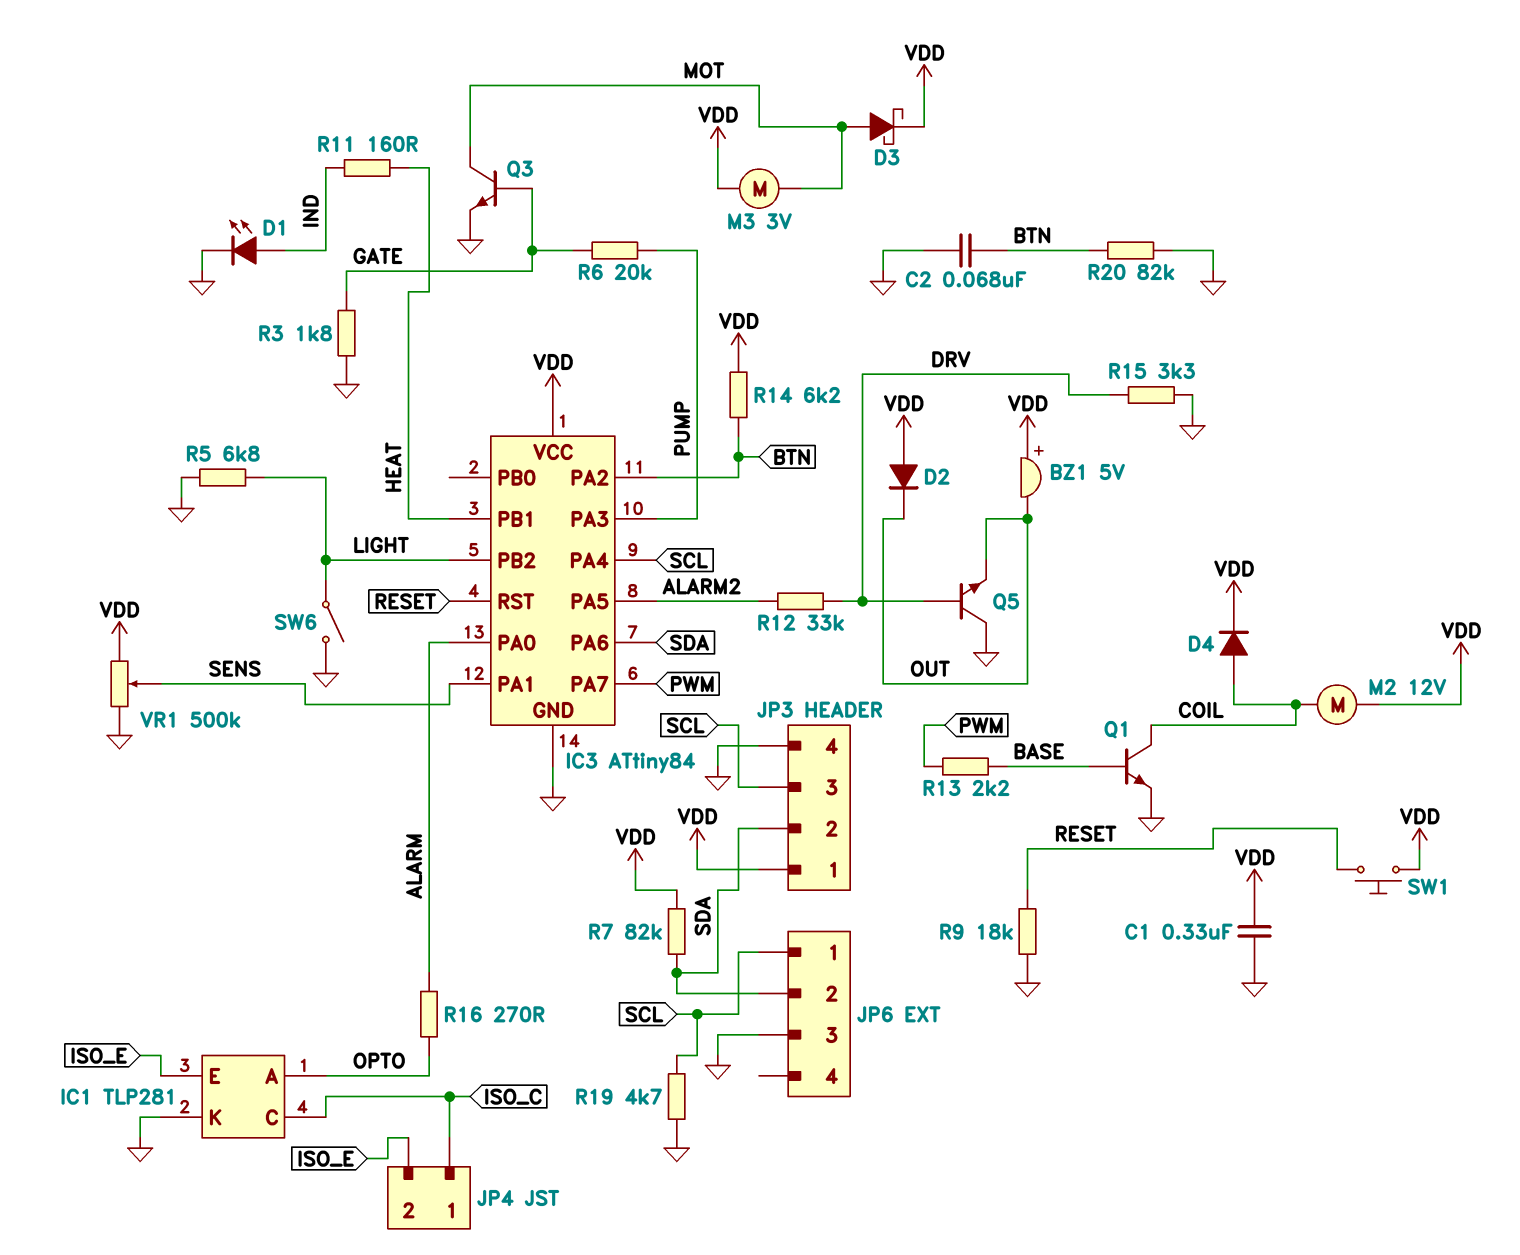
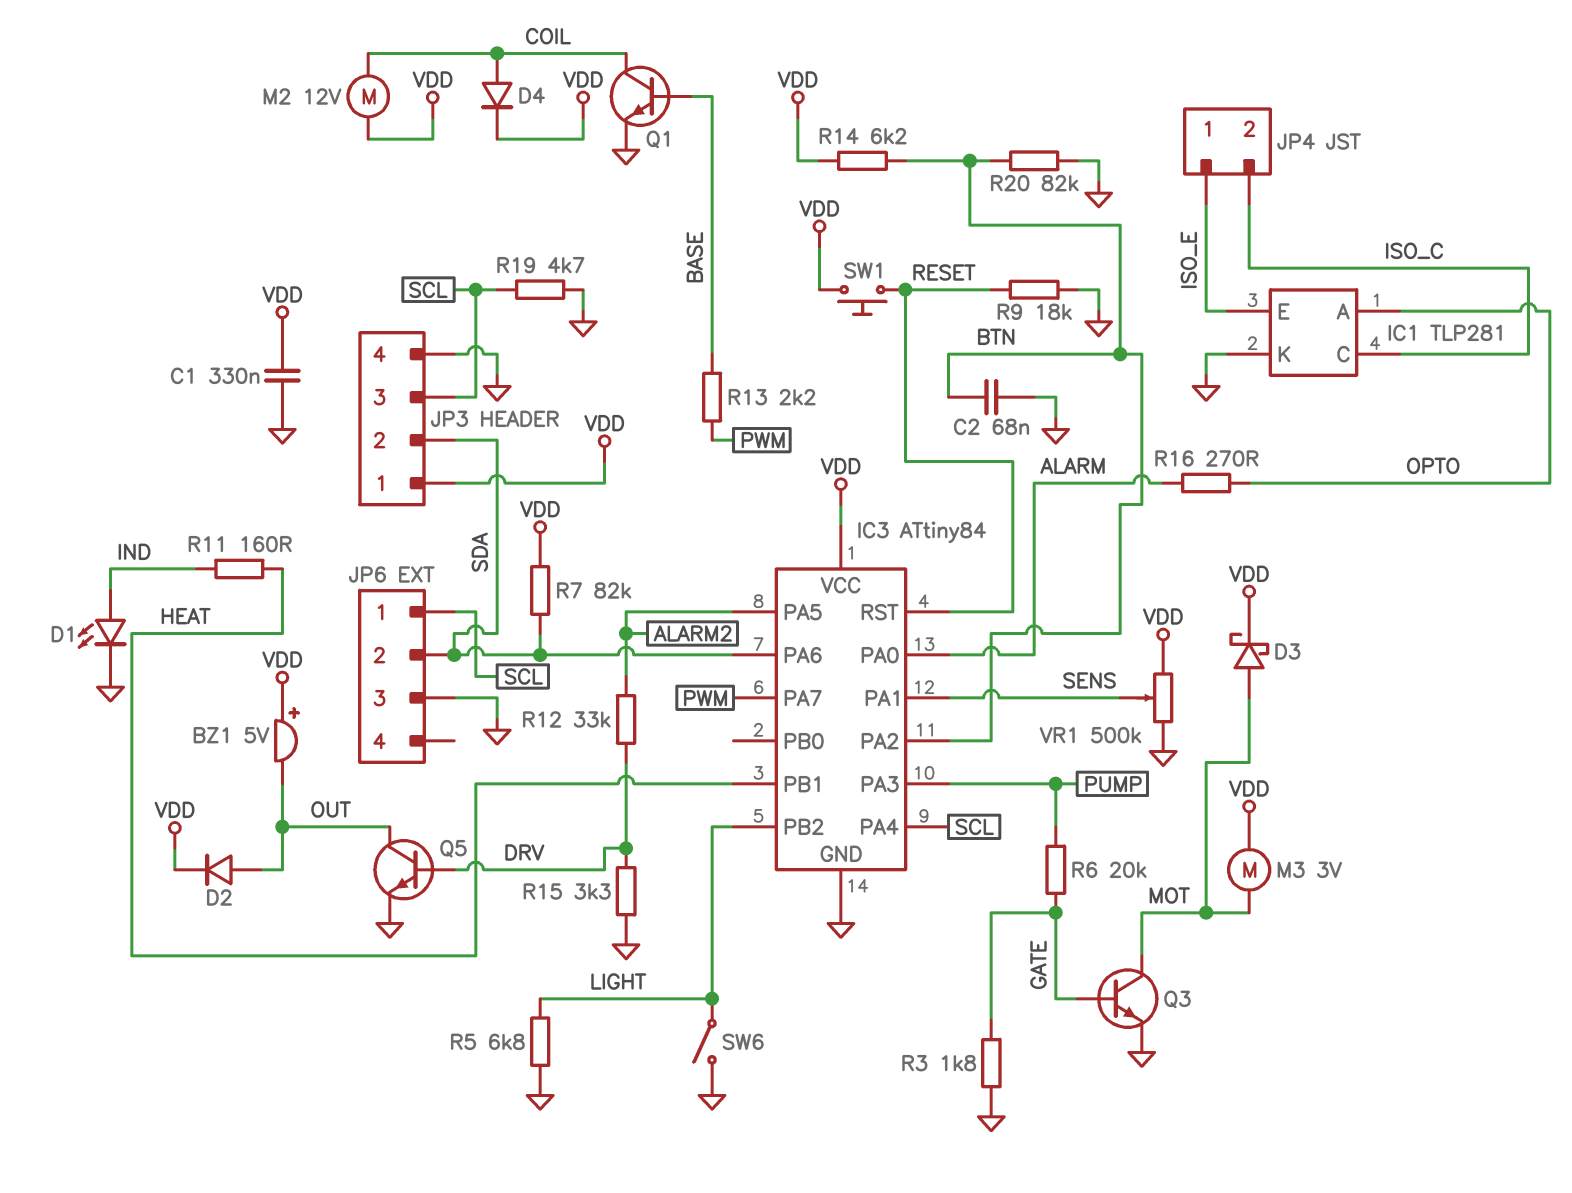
D2: diode (A VDD, K OUT) -> diode (A OUT, K VDD)
JP4 pin 1: ISO_C -> ISO_E
JP4 pin 2: ISO_E -> ISO_C
Q5: NPN (B DRV, C GND, E OUT) -> NPN (B DRV, C OUT, E GND)

